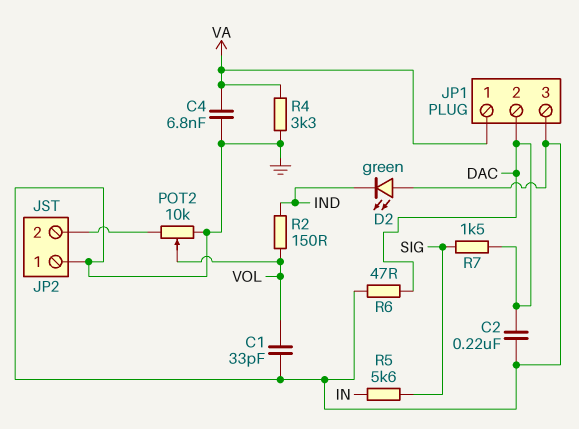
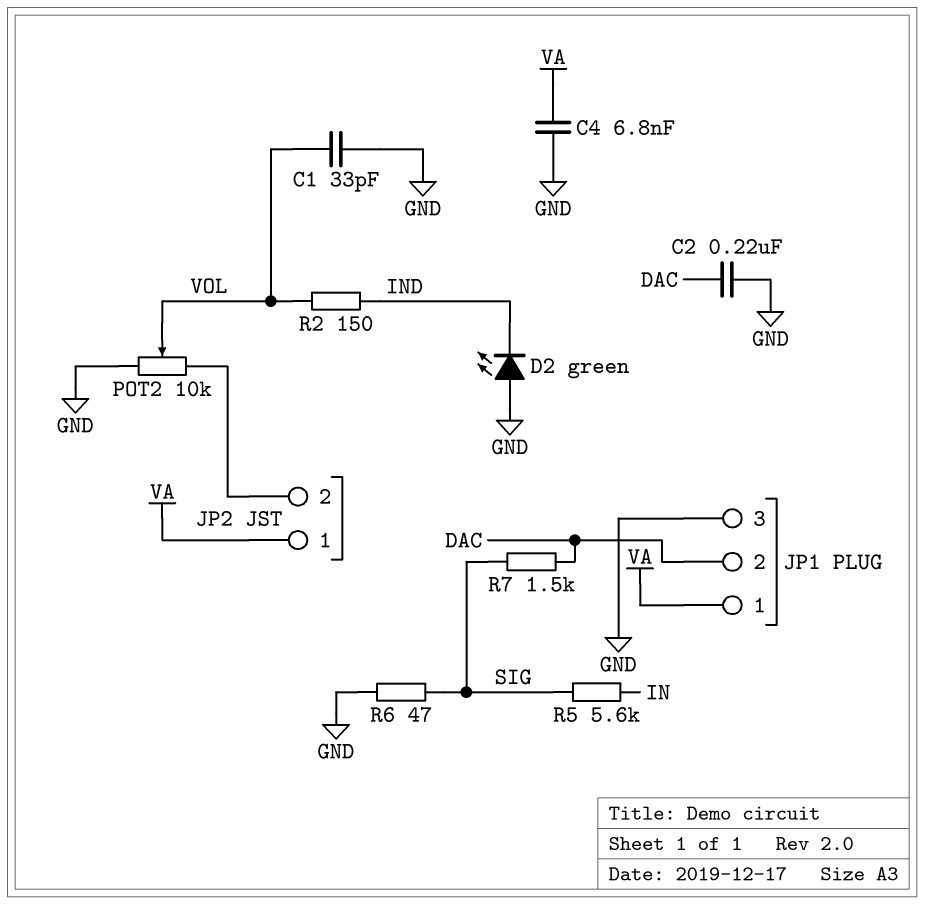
JP2 pin 1: GND -> VA
R4: 3.3k (GND, VA) -> none
R6: 47 (DAC, GND) -> 47 (GND, SIG)

